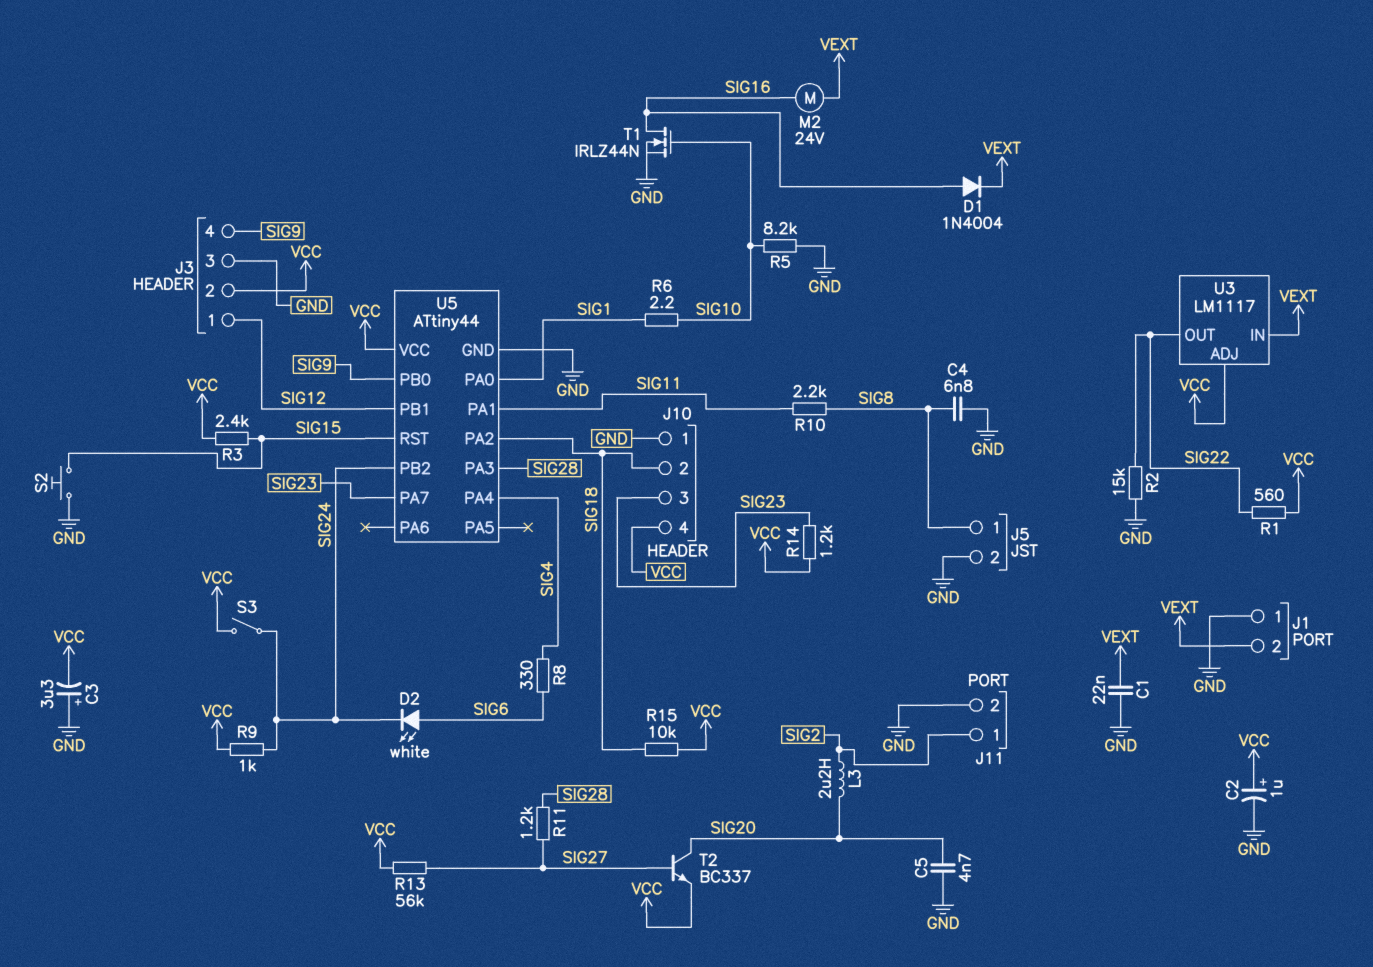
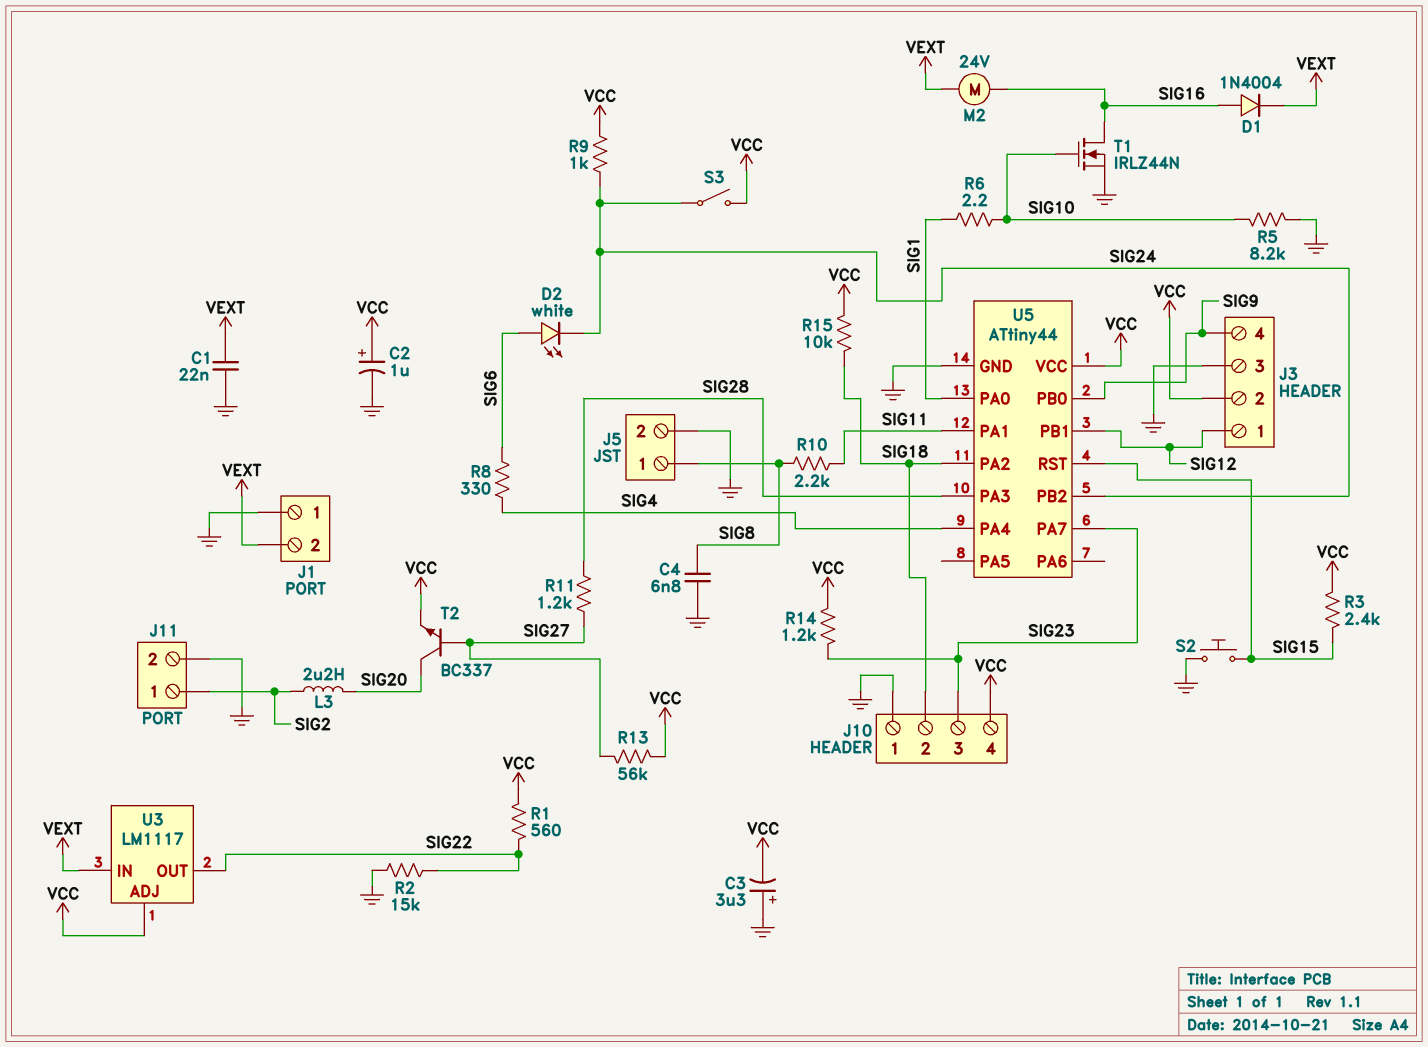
C5: 4.7nF (GND, SIG20) -> none

